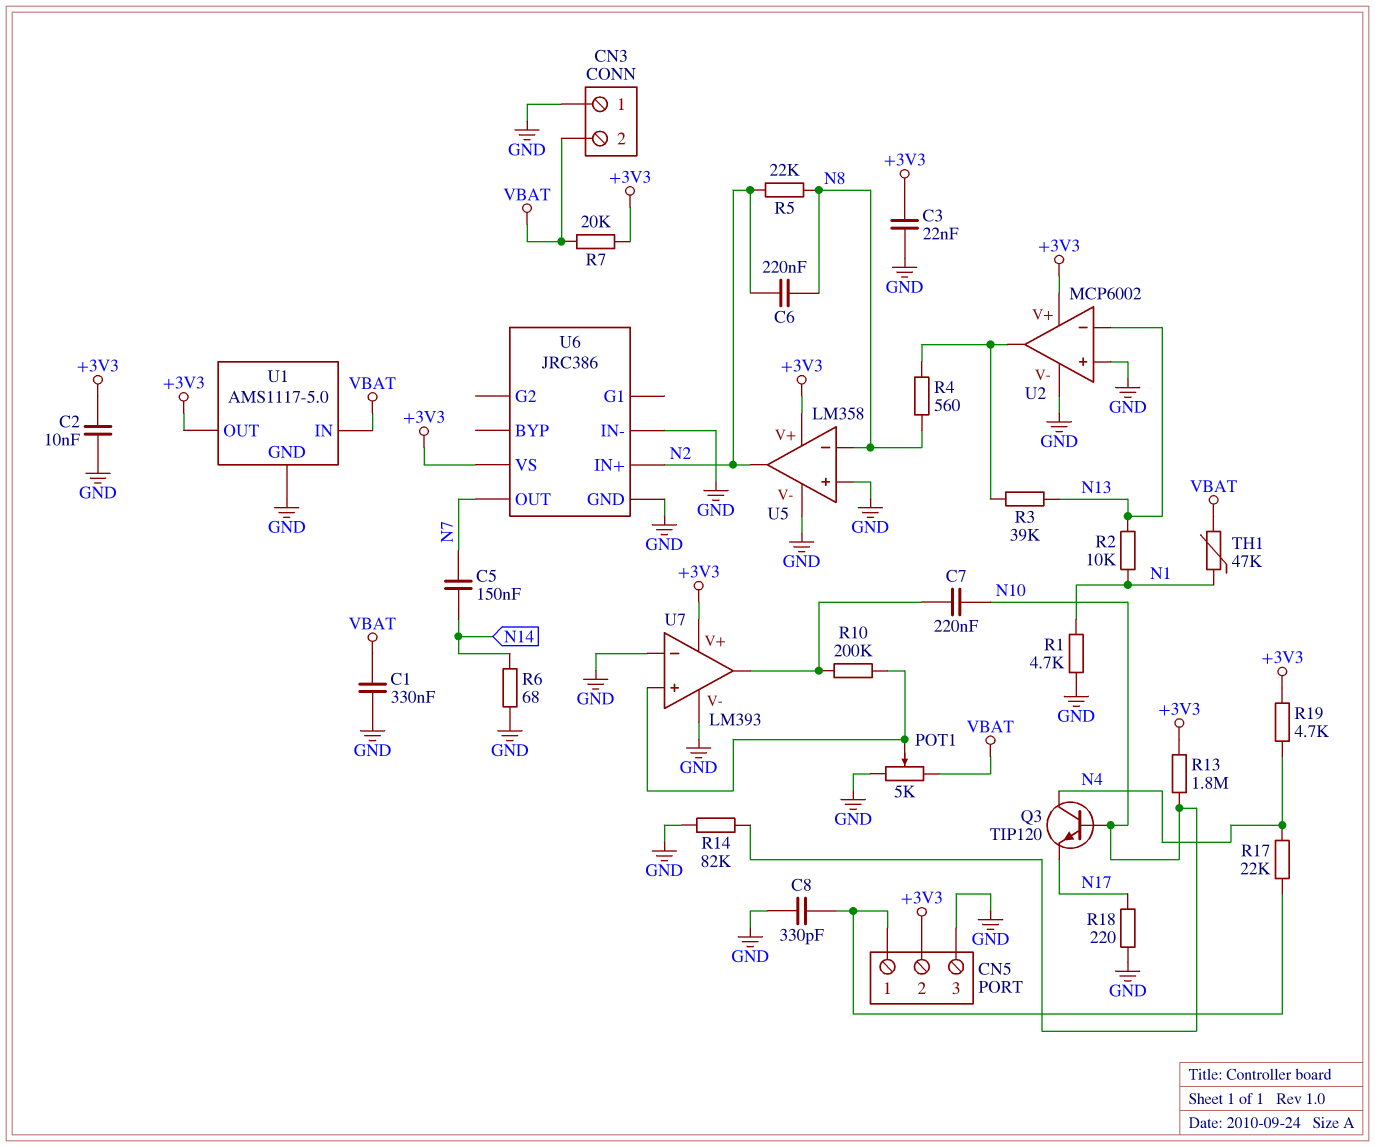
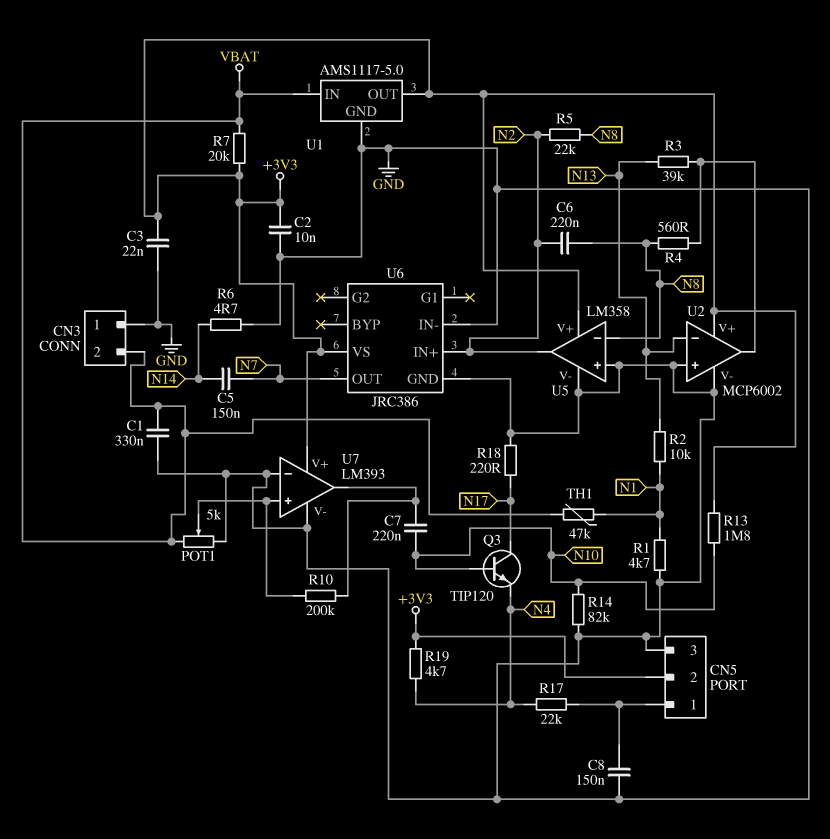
C8: 330pF (CN5/1, GND) -> 150nF (CN5/1, GND)
Q3: NPN TIP120 (B N10, C N4, E N17) -> NPN TIP120 (B N10, C N17, E N4)
R6: 68 (GND, N14) -> 4.7 (GND, N14)

